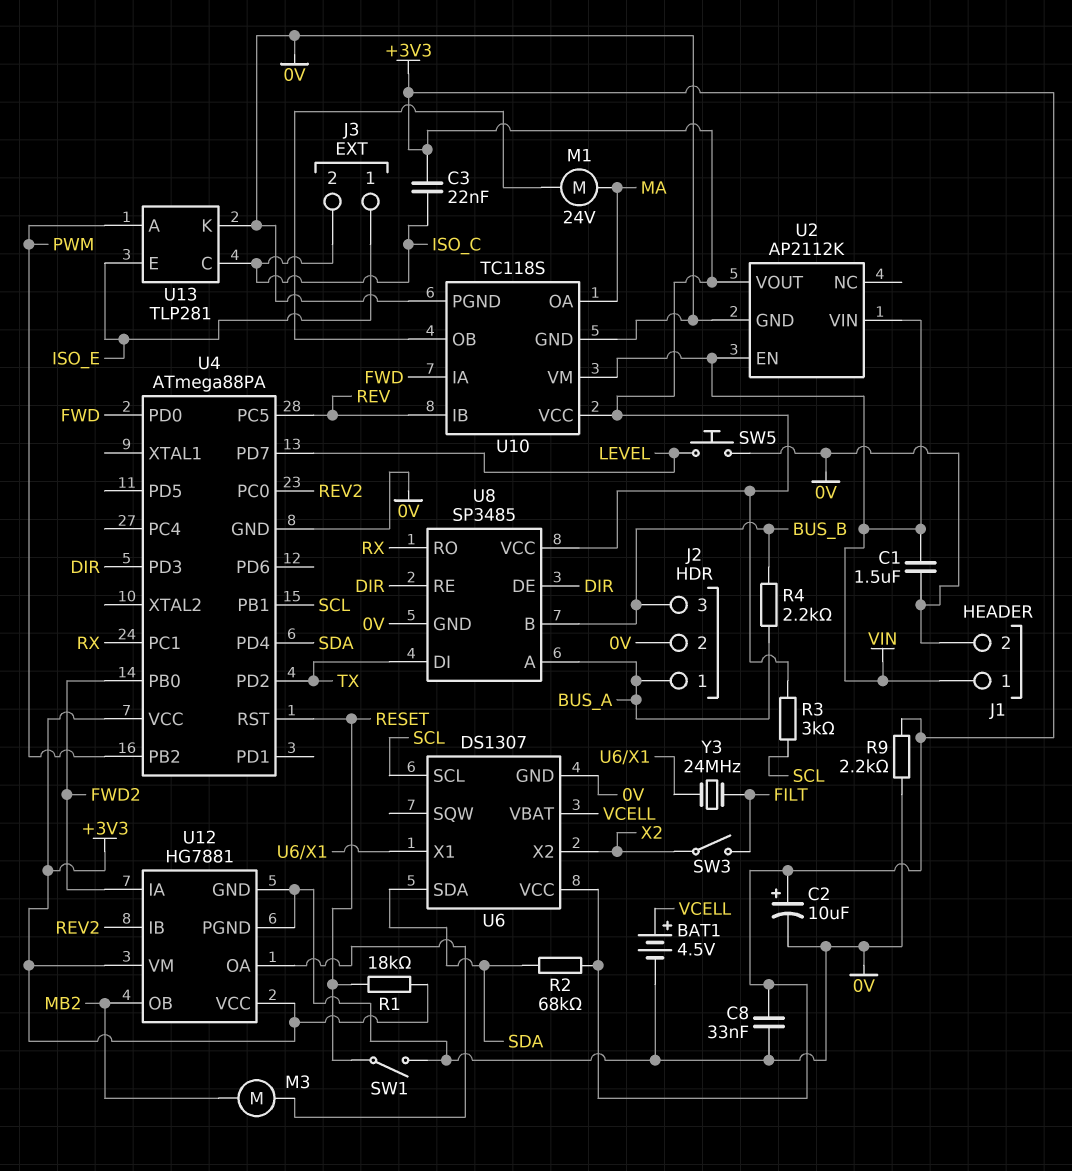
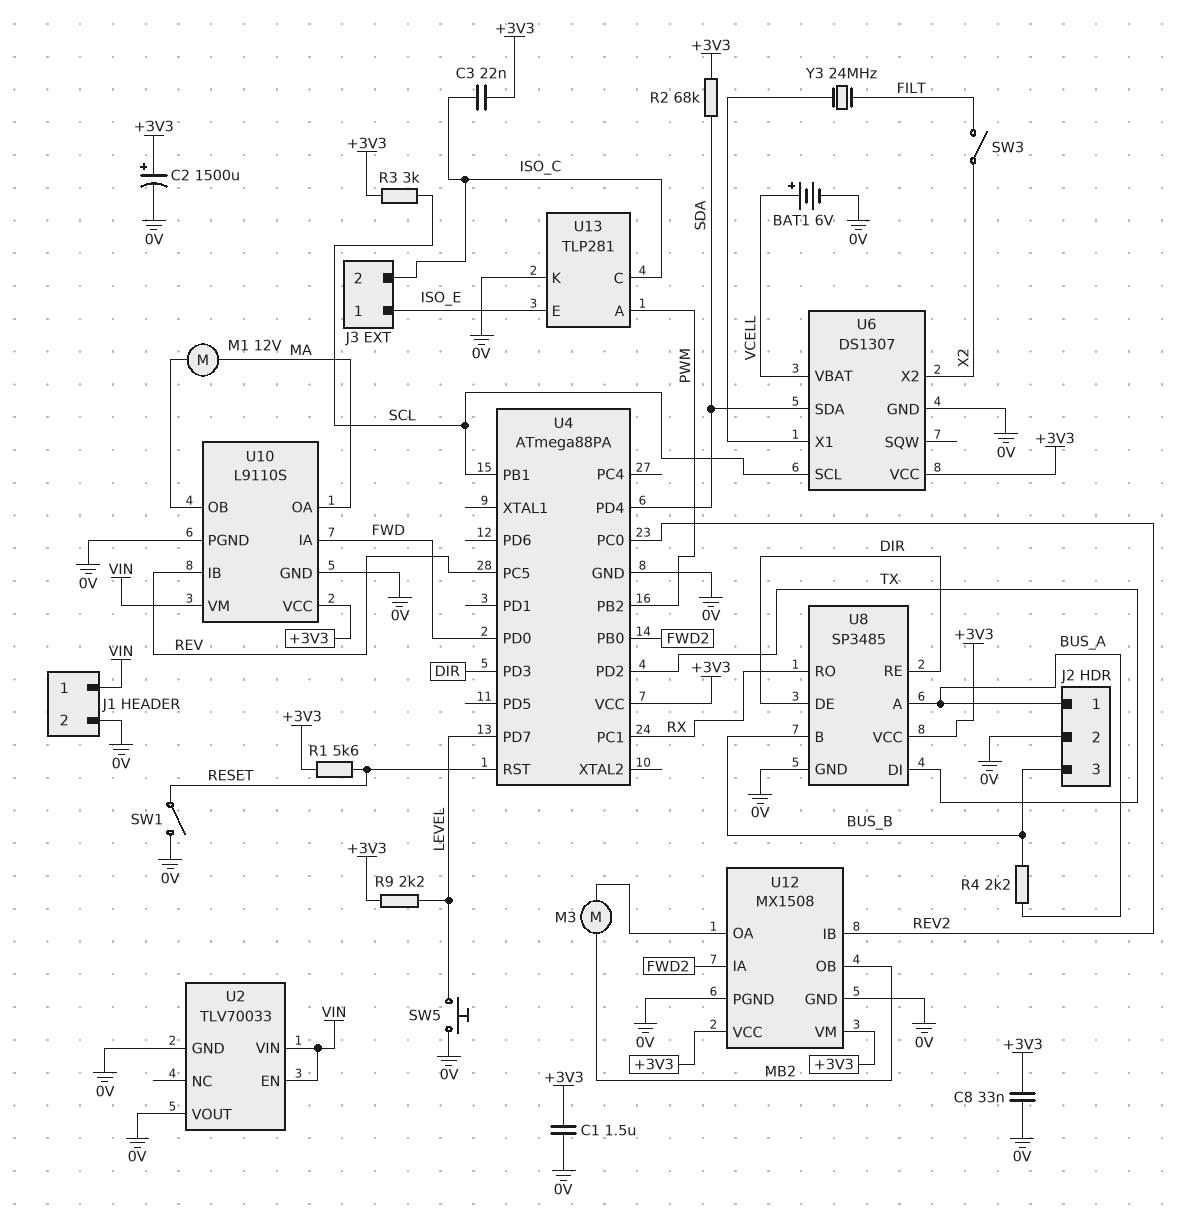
BAT1: 4.5V (plus VCELL, minus 0V) -> 6V (plus VCELL, minus 0V)
C1: 1.5uF (0V, VIN) -> 1.5uF (+3V3, 0V)
C2: 10uF (plus +3V3, minus 0V) -> 1500uF (plus +3V3, minus 0V)
M1: motor 24V (MA, U10/OB) -> motor 12V (MA, U10/OB)
R1: 18k (+3V3, RESET) -> 5.6k (+3V3, RESET)
R9: 2.2k (+3V3, 0V) -> 2.2k (+3V3, LEVEL)
U2: AP2112K -> TLV70033
U2 pin VOUT: +3V3 -> 0V
U10: TC118S -> L9110S
U12: HG7881 -> MX1508

